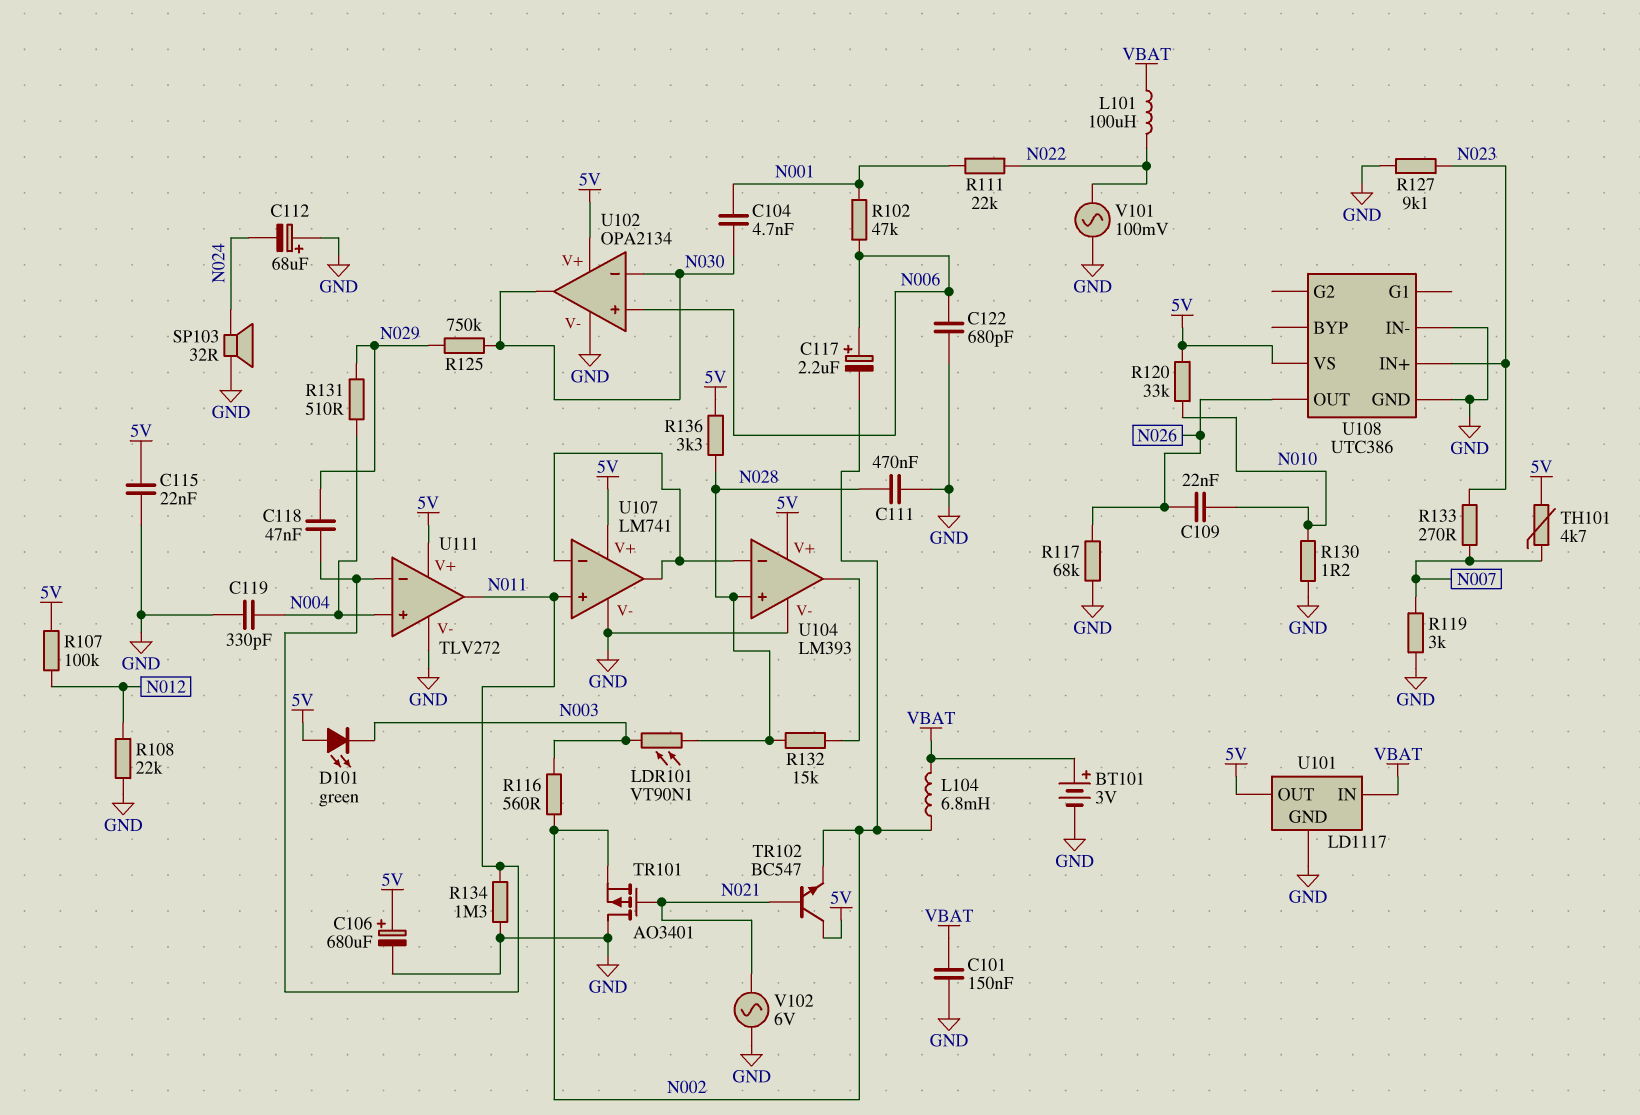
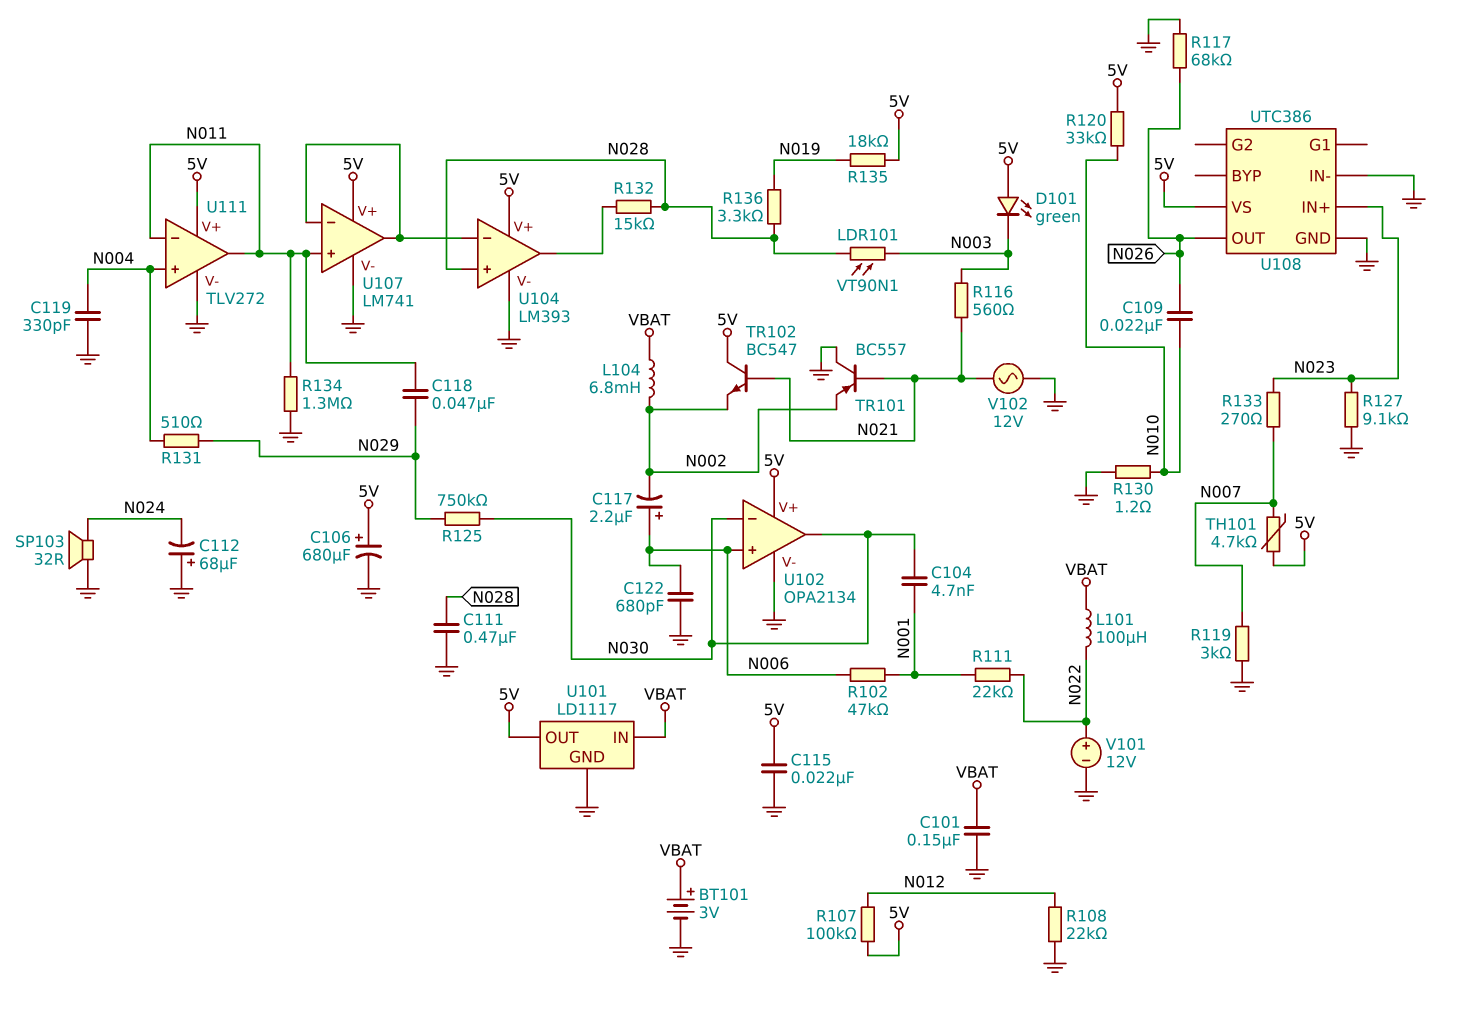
R116: 560 (N002, N003) -> 560 (N003, N021)
R135: none -> 18k (5V, N019)
R136: 3.3k (5V, N028) -> 3.3k (N019, N028)
TR101: PMOS AO3401 (G N021, D GND, S N002) -> PNP BC557 (B N021, C GND, E N002)
V101: AC 100mV (GND, N022) -> 12V (plus N022, minus GND)
V102: AC 6V (GND, N021) -> AC 12V (GND, N021)

